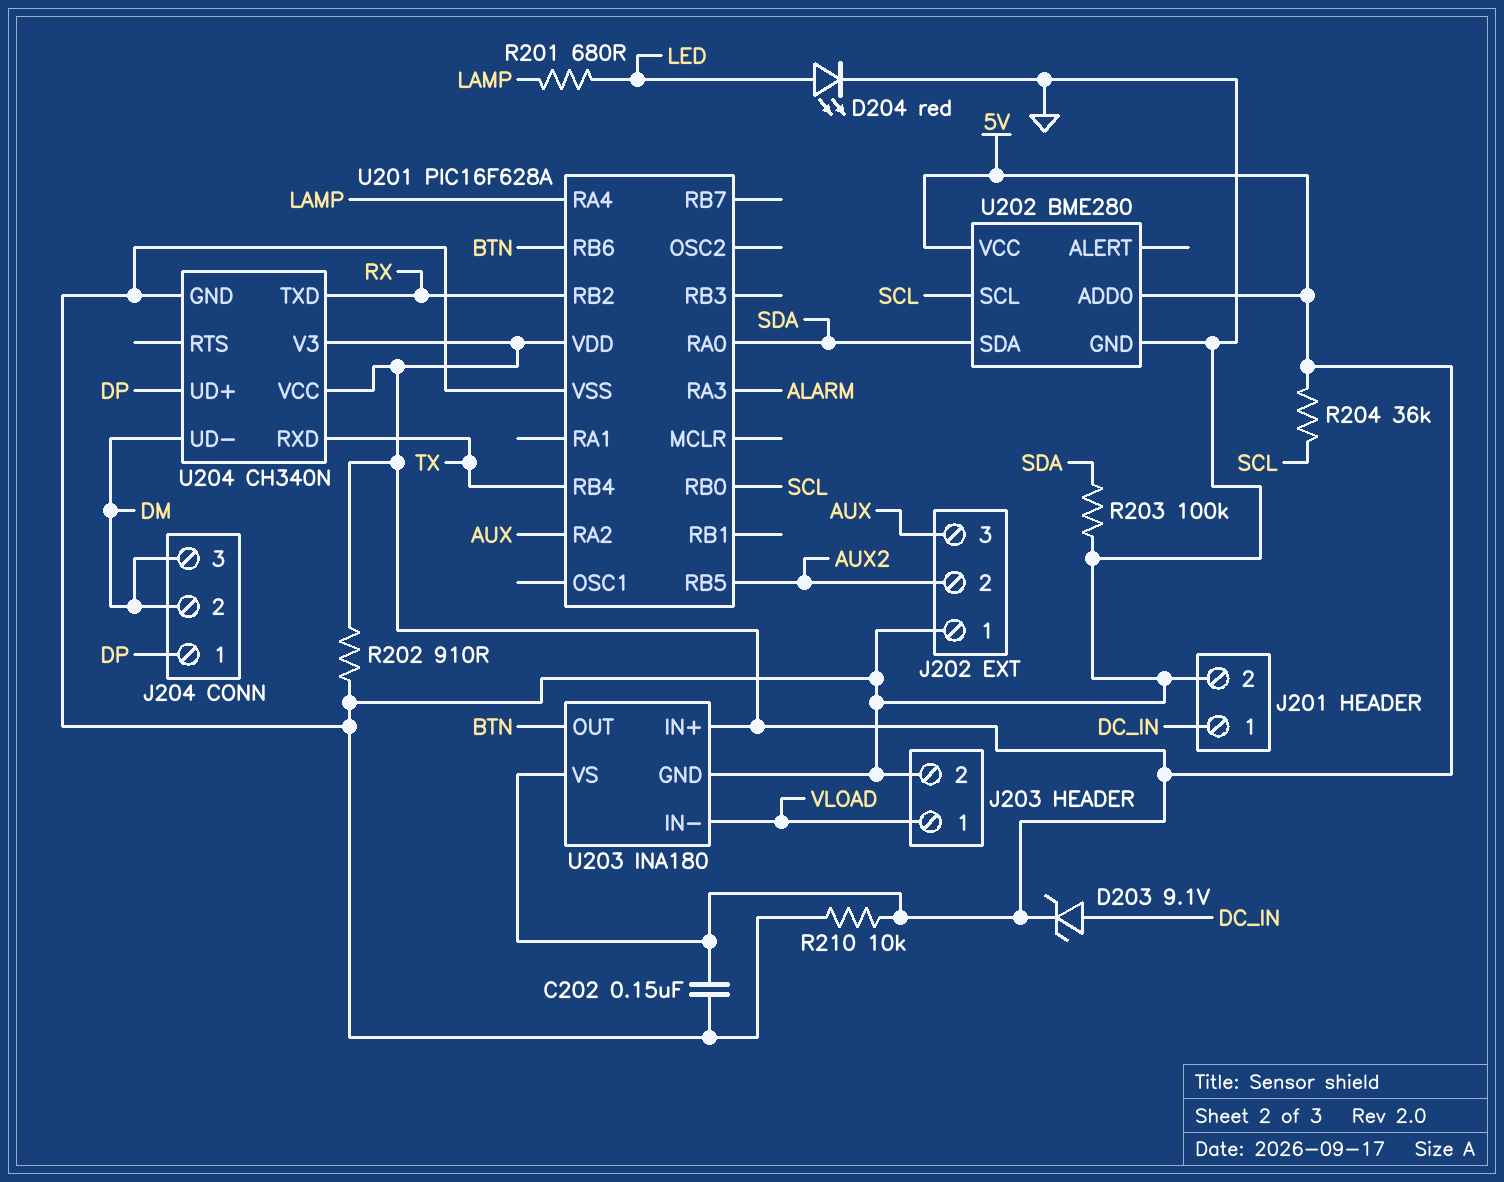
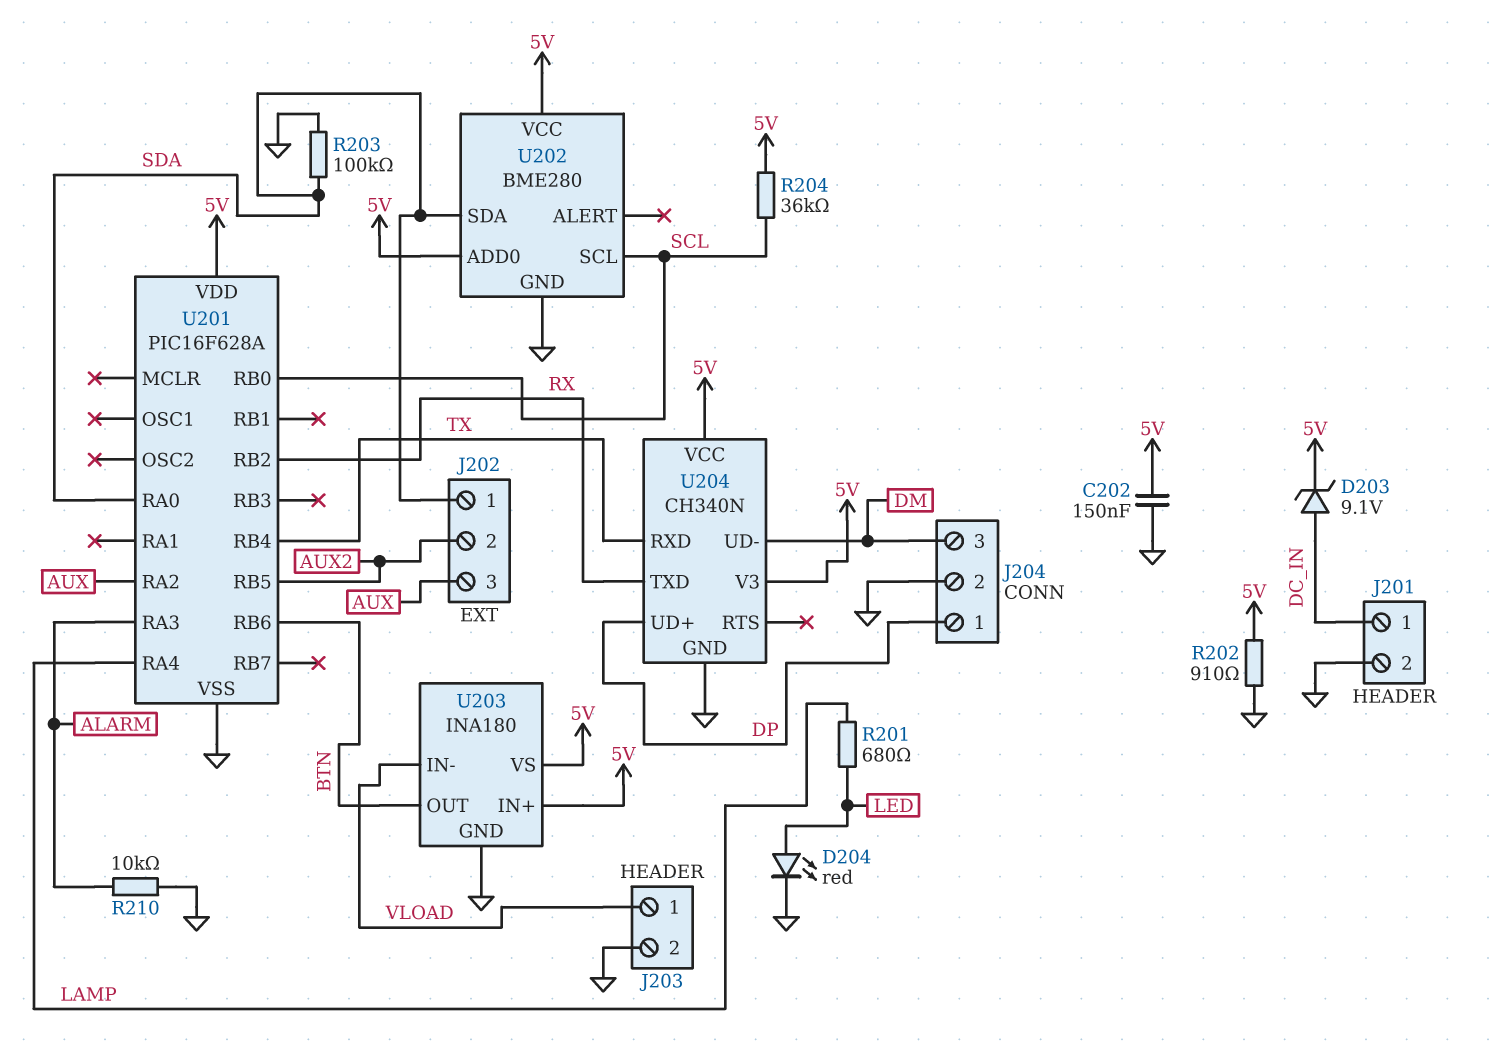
J202 pin 1: GND -> SDA
J204 pin 2: DM -> GND
R210: 10k (5V, GND) -> 10k (ALARM, GND)

